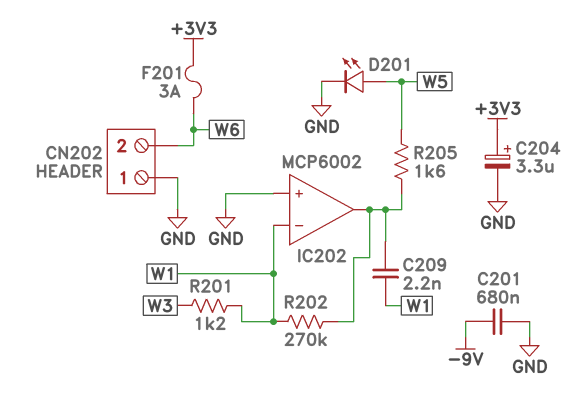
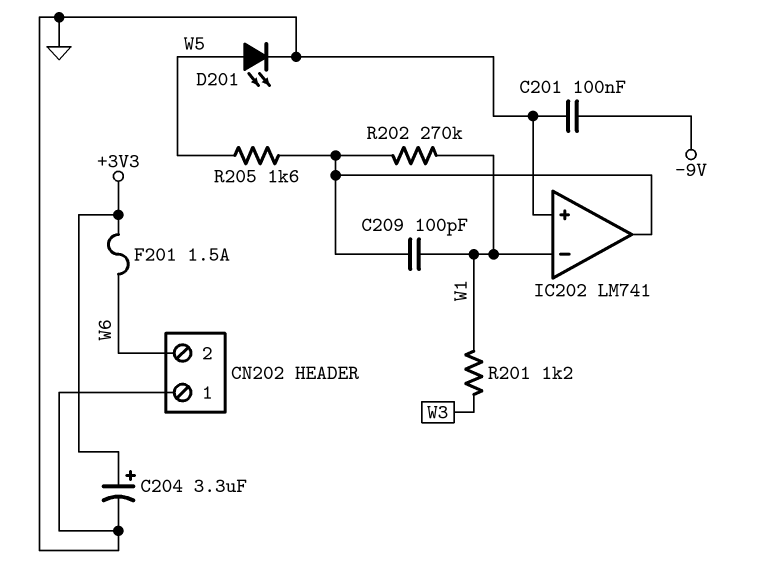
C201: 680nF (-9V, GND) -> 100nF (-9V, GND)
C209: 2.2nF (IC202/out, W1) -> 100pF (IC202/out, W1)
F201: 3A (+3V3, W6) -> 1.5A (+3V3, W6)
IC202: MCP6002 -> LM741

